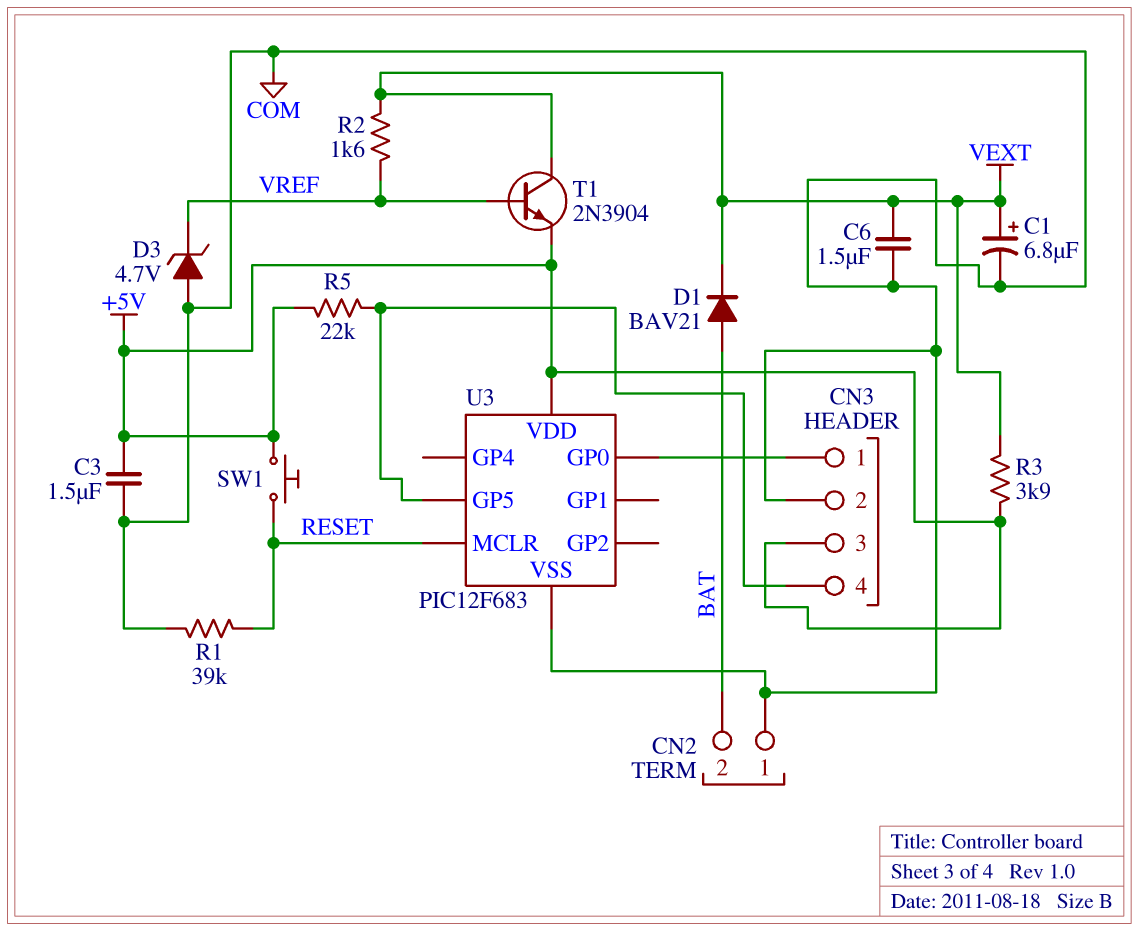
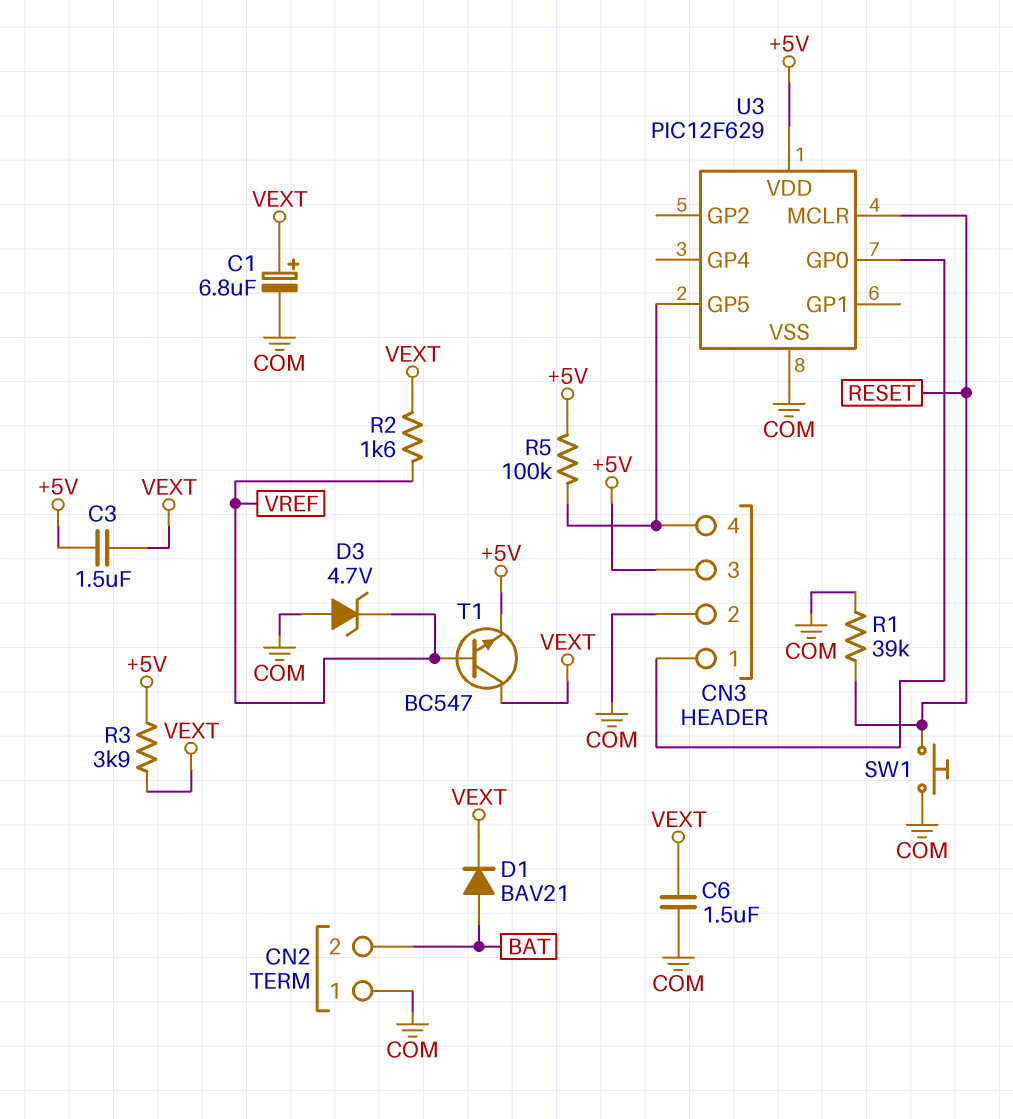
C3: 1.5uF (+5V, COM) -> 1.5uF (+5V, VEXT)
R5: 22k (+5V, CN3/4) -> 100k (+5V, CN3/4)
SW1: button (+5V, RESET) -> button (COM, RESET)
T1: NPN 2N3904 (B VREF, C VEXT, E +5V) -> NPN BC547 (B VREF, C VEXT, E +5V)
U3: PIC12F683 -> PIC12F629

